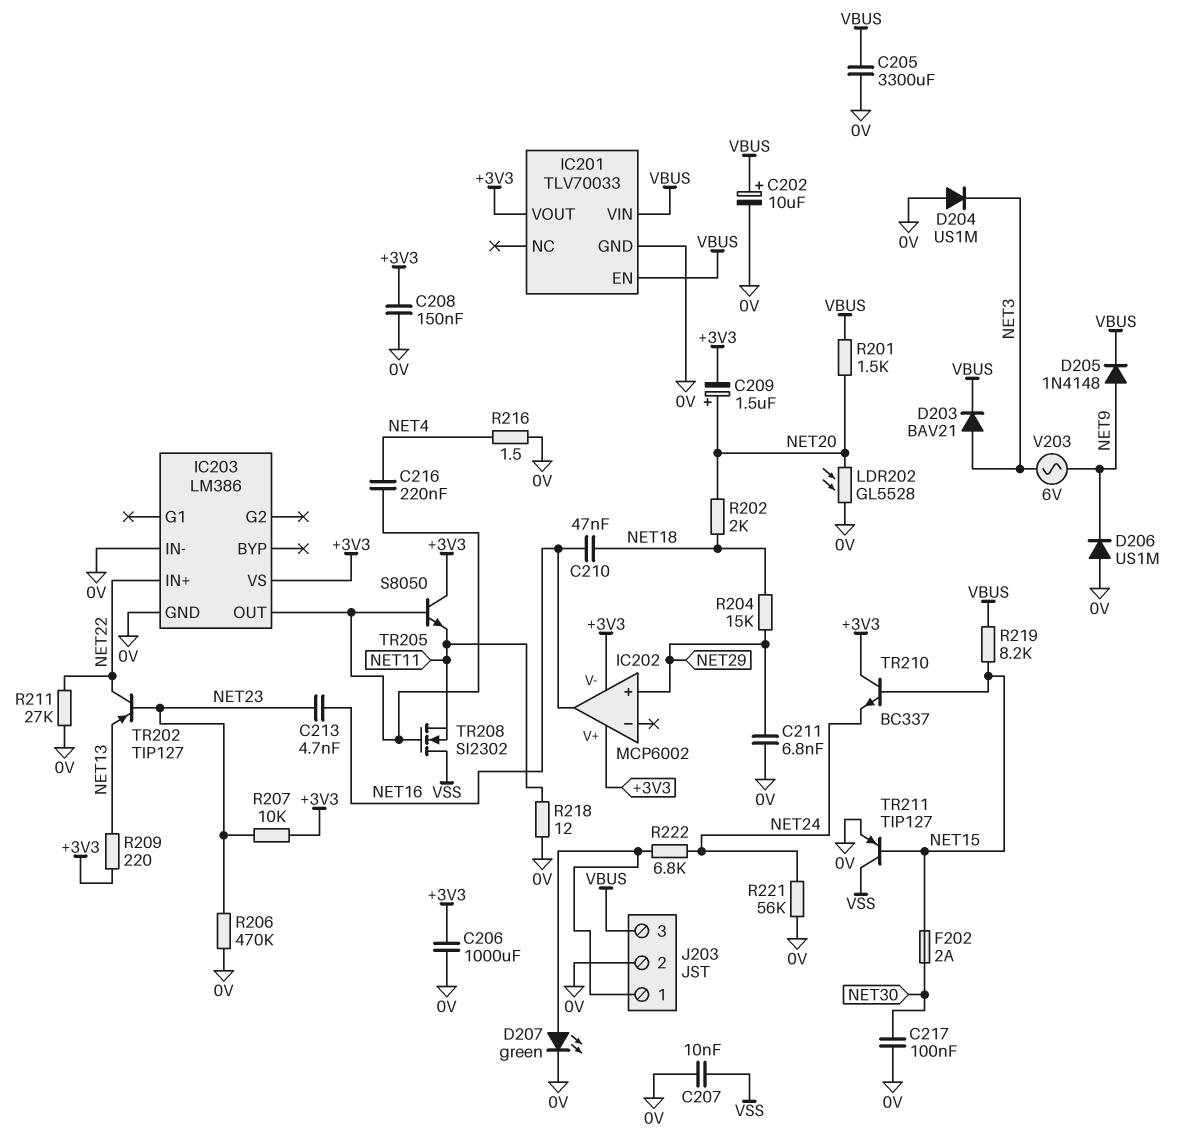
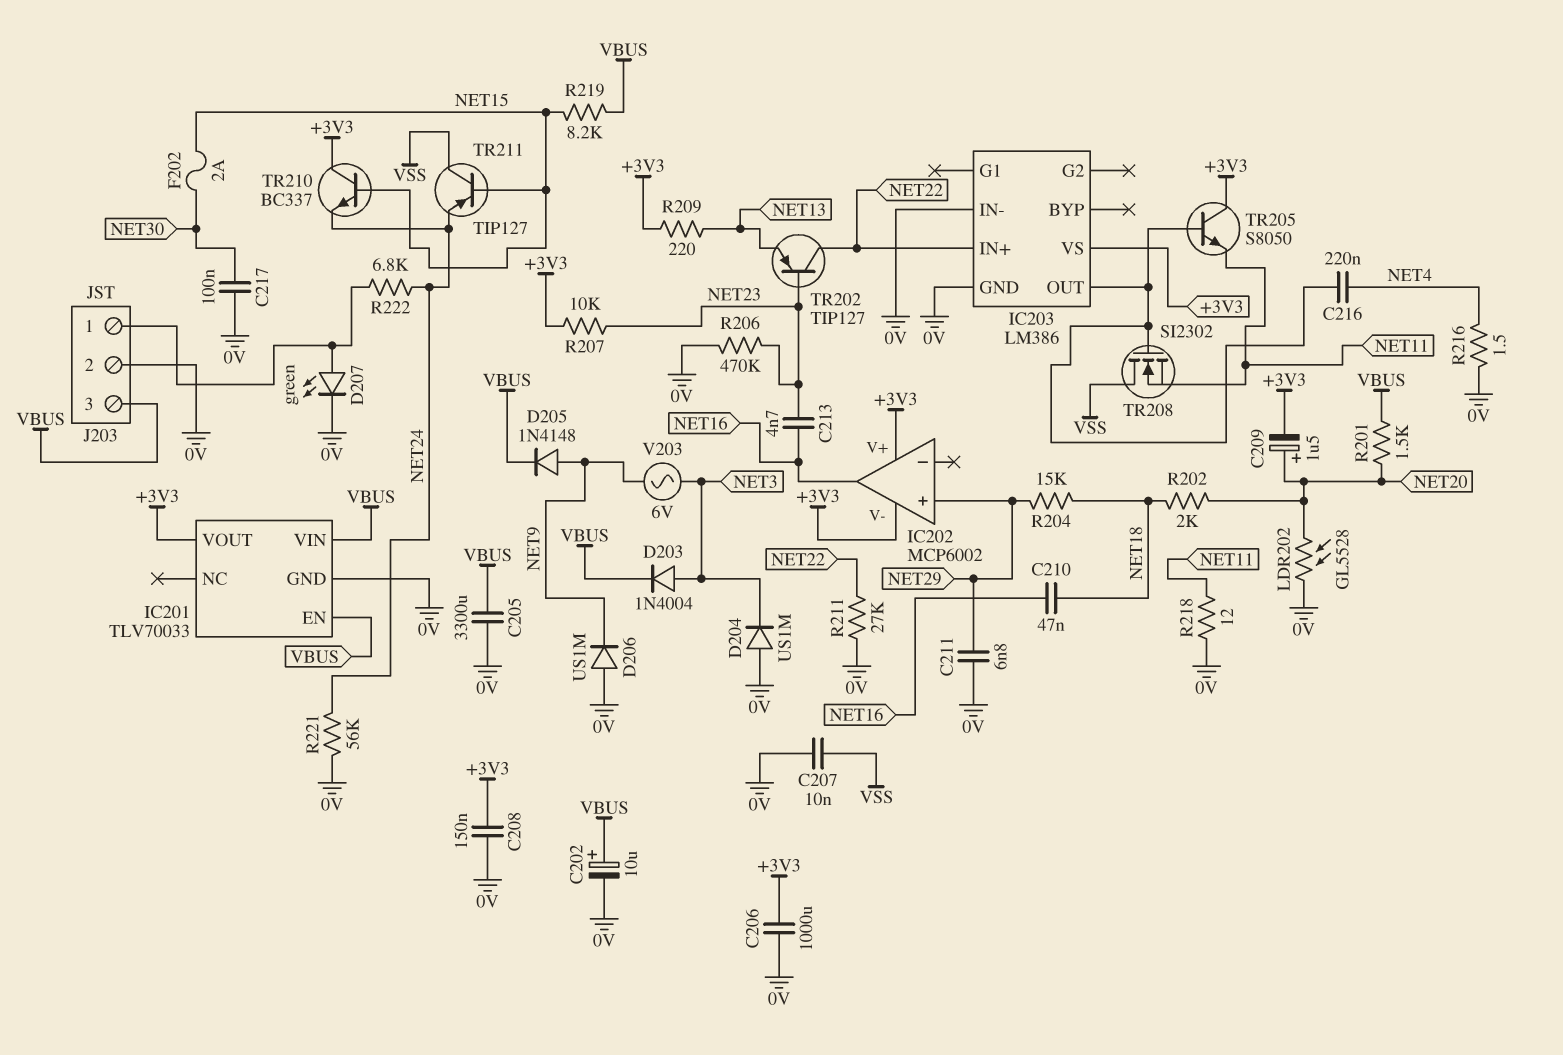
D203: diode BAV21 (A NET3, K VBUS) -> diode 1N4004 (A NET3, K VBUS)
TR211: PNP TIP127 (B NET15, C VSS, E 0V) -> PNP TIP127 (B NET15, C VSS, E NET24)

